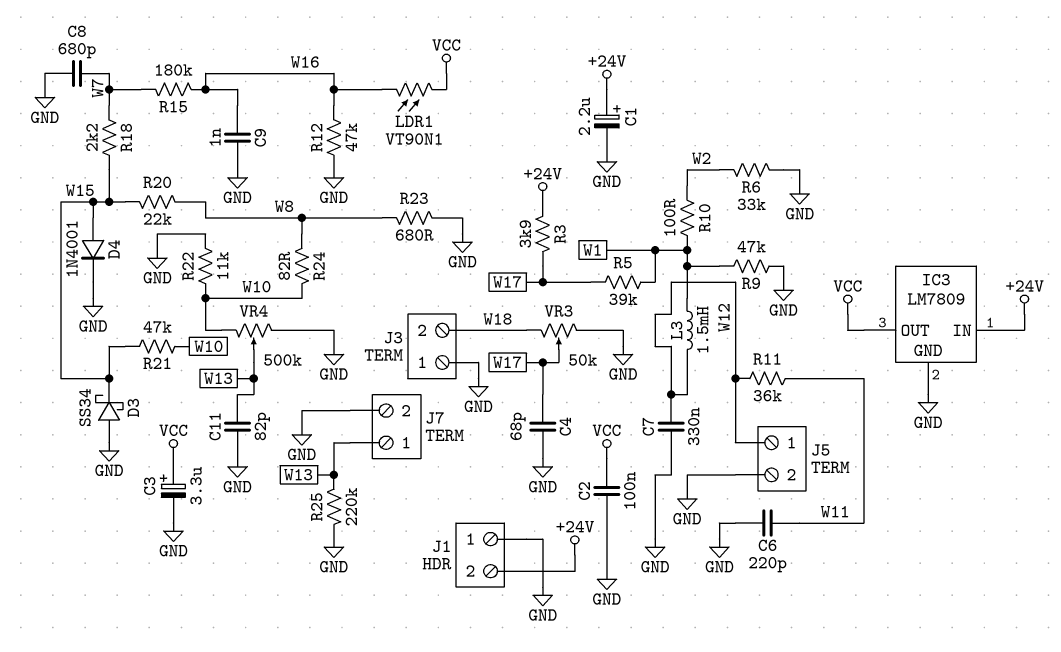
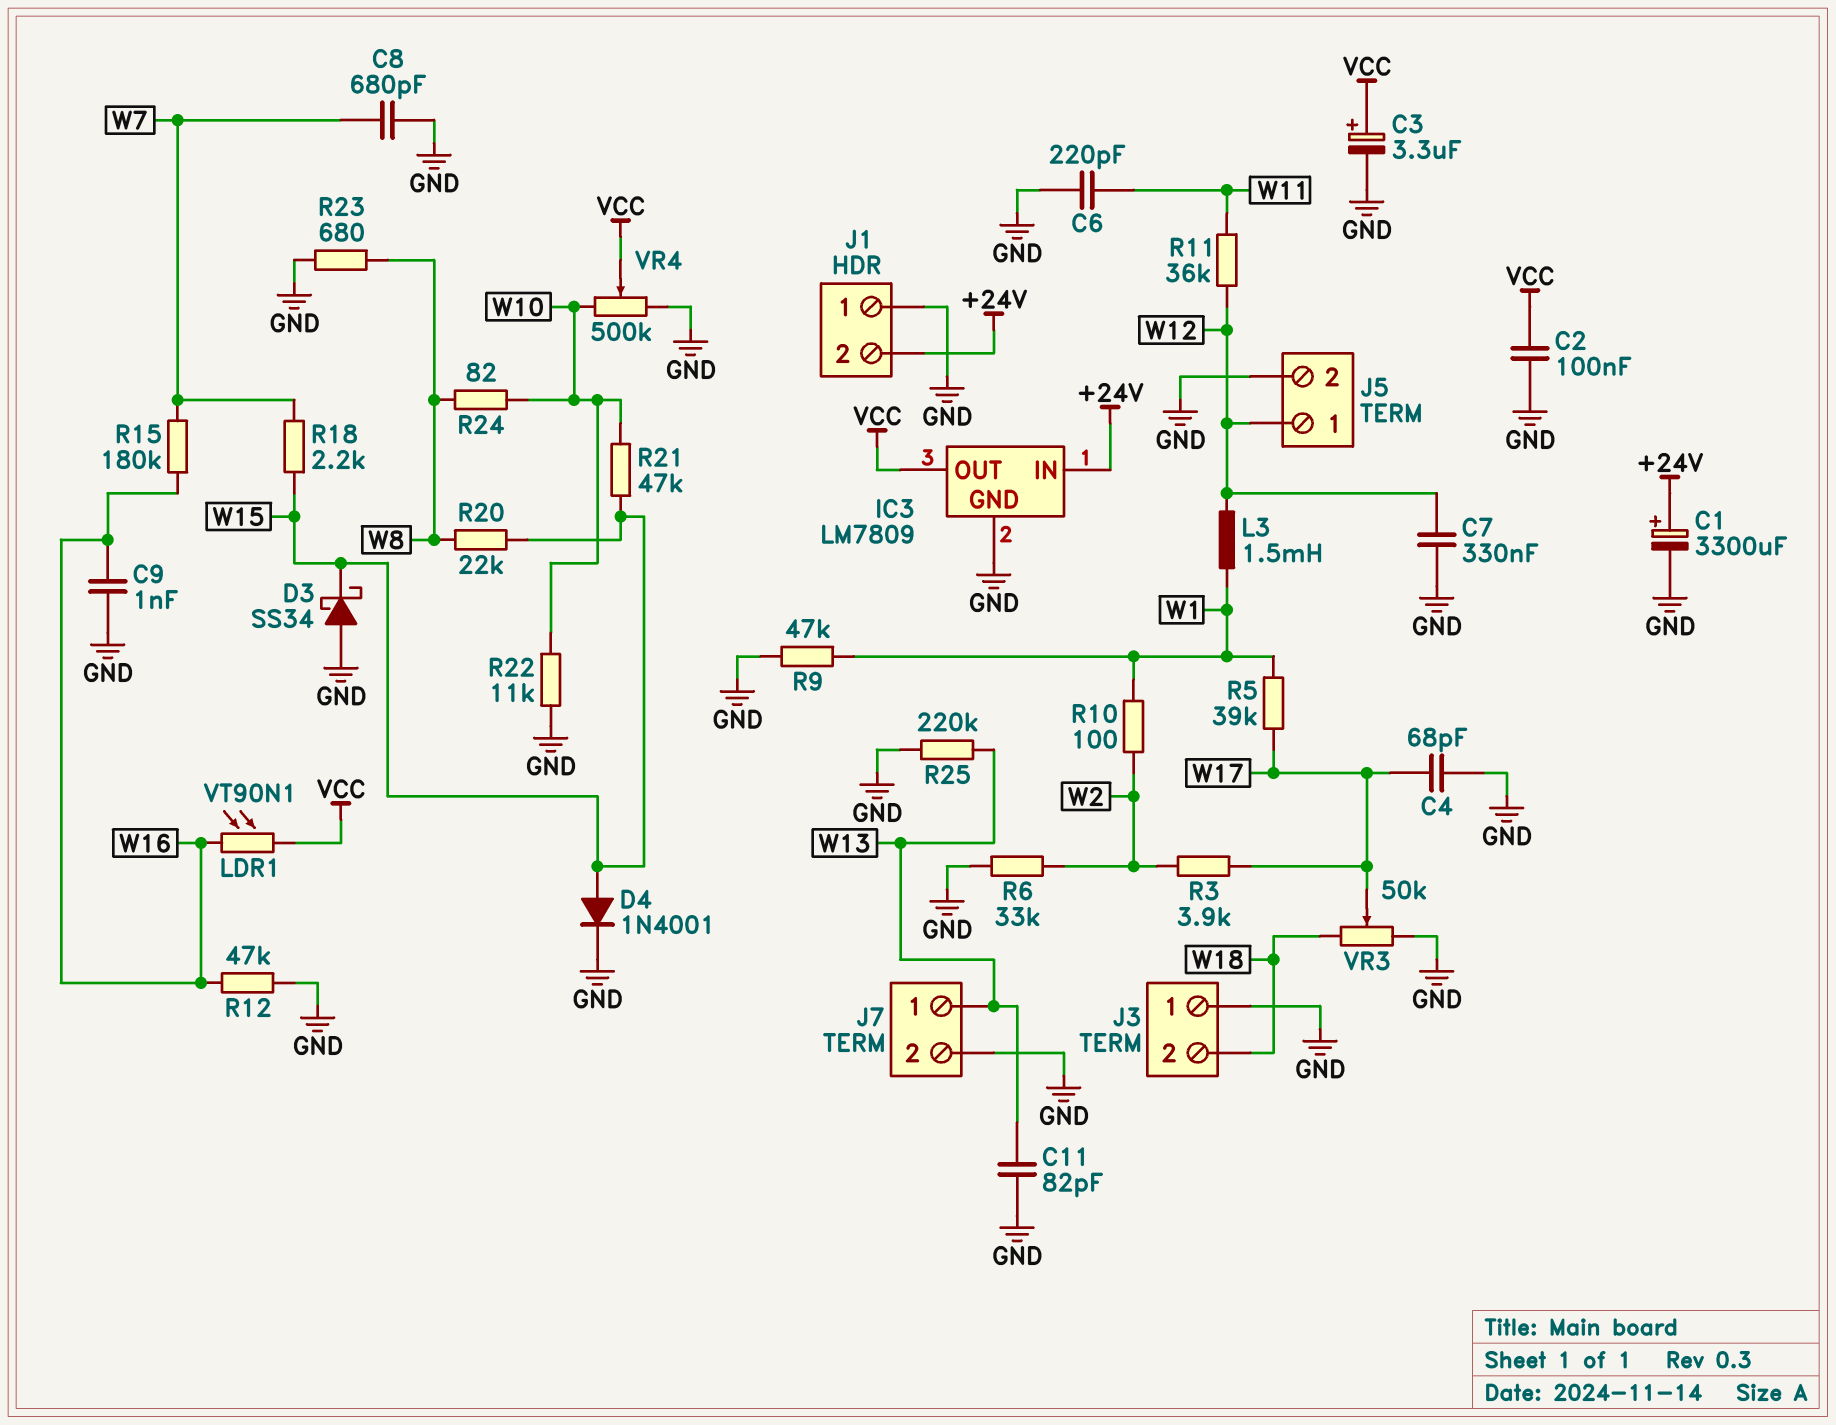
C1: 2.2uF (plus +24V, minus GND) -> 3300uF (plus +24V, minus GND)
R3: 3.9k (+24V, W17) -> 3.9k (W2, W17)
VR4: 500k (GND, W10, wiper W13) -> 500k (GND, W10, wiper VCC)

